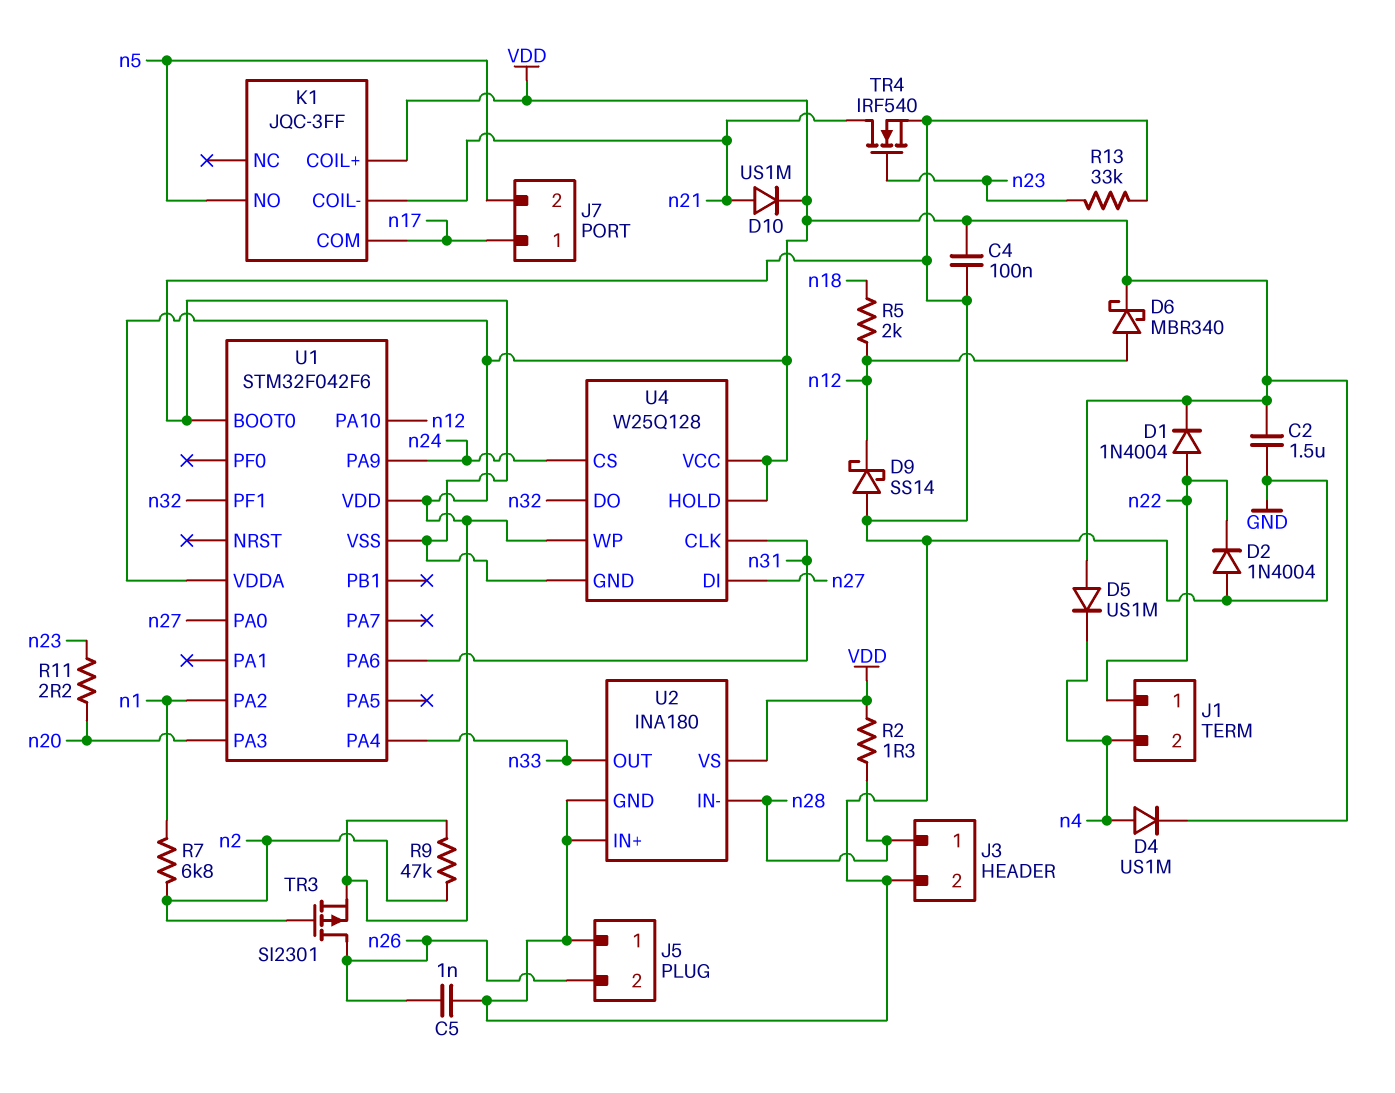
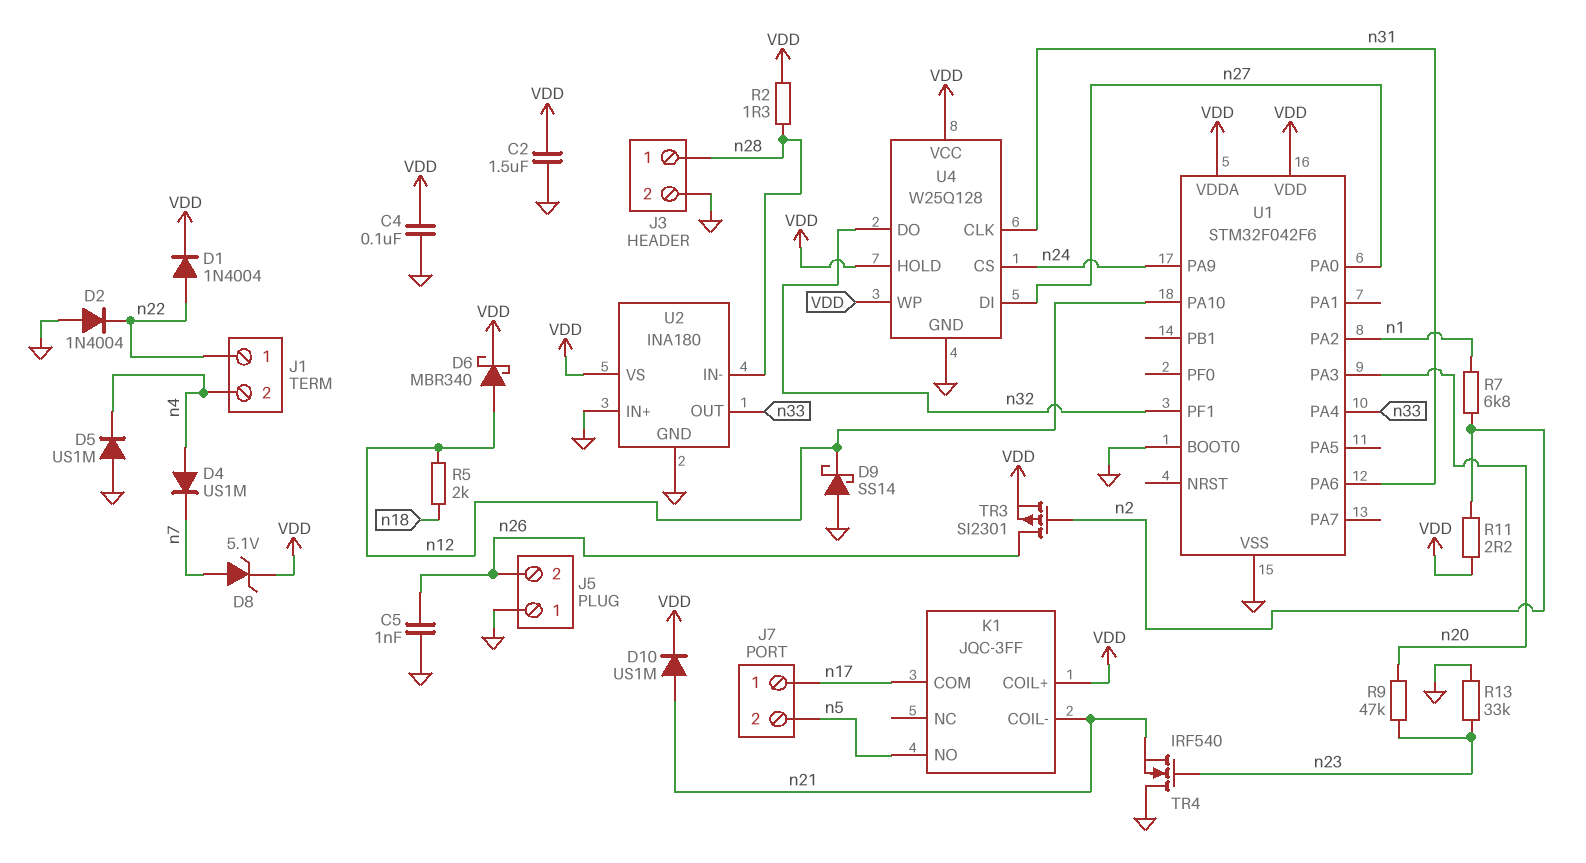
D4: diode US1M (A n4, K VDD) -> diode US1M (A n4, K n7)
D5: diode US1M (A VDD, K n4) -> diode US1M (A GND, K n4)
D8: none -> zener 5.1V (A n7, K VDD)
R9: 47k (VDD, n2) -> 47k (n20, n23)
R11: 2.2 (n20, n23) -> 2.2 (VDD, n2)
TR4: NMOS IRF540 (G n23, D n21, S GND) -> NMOS IRF540 (G n23, D GND, S n21)

